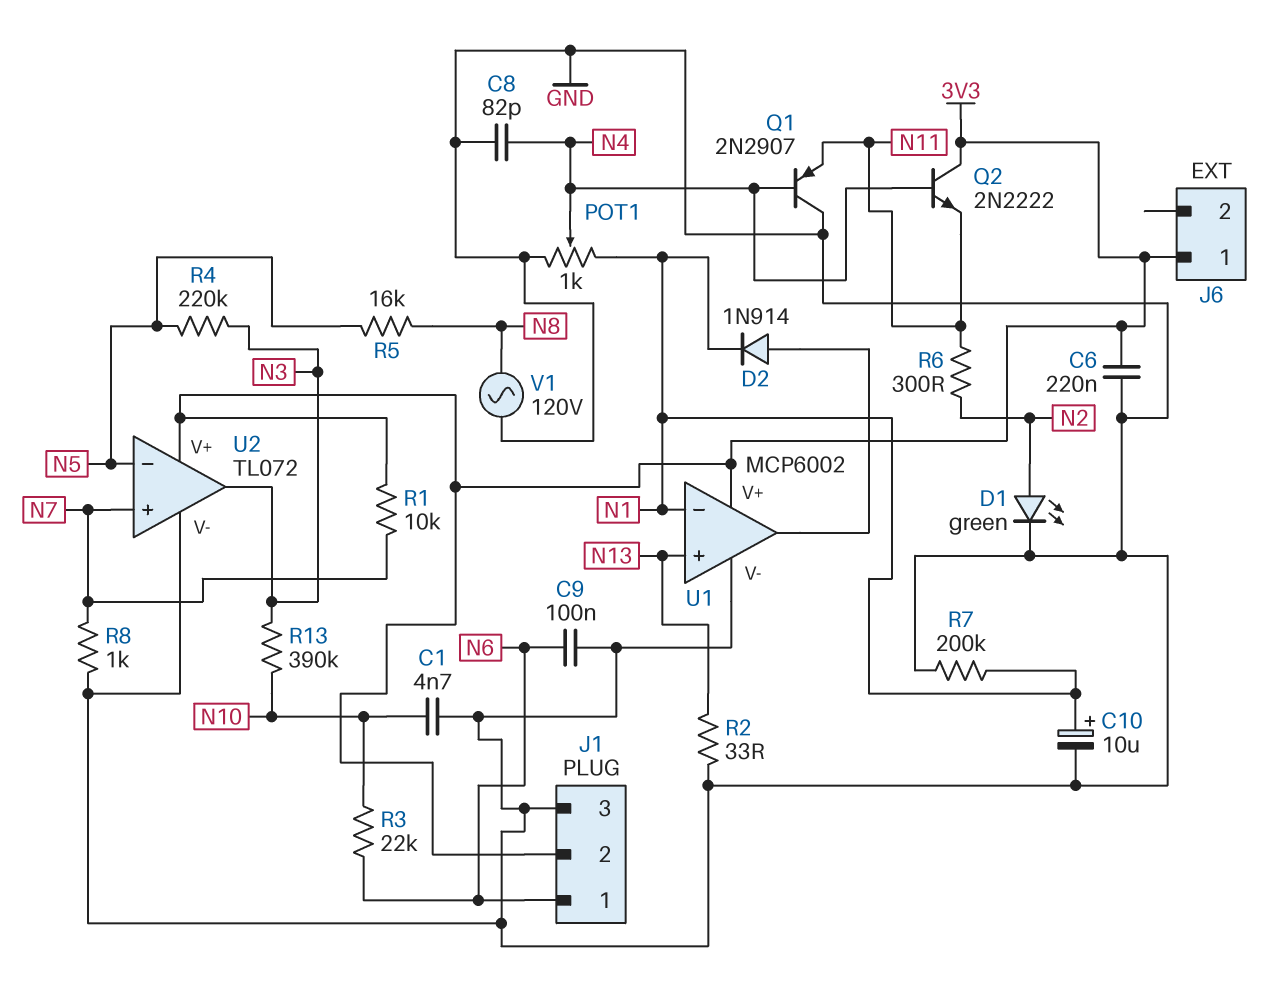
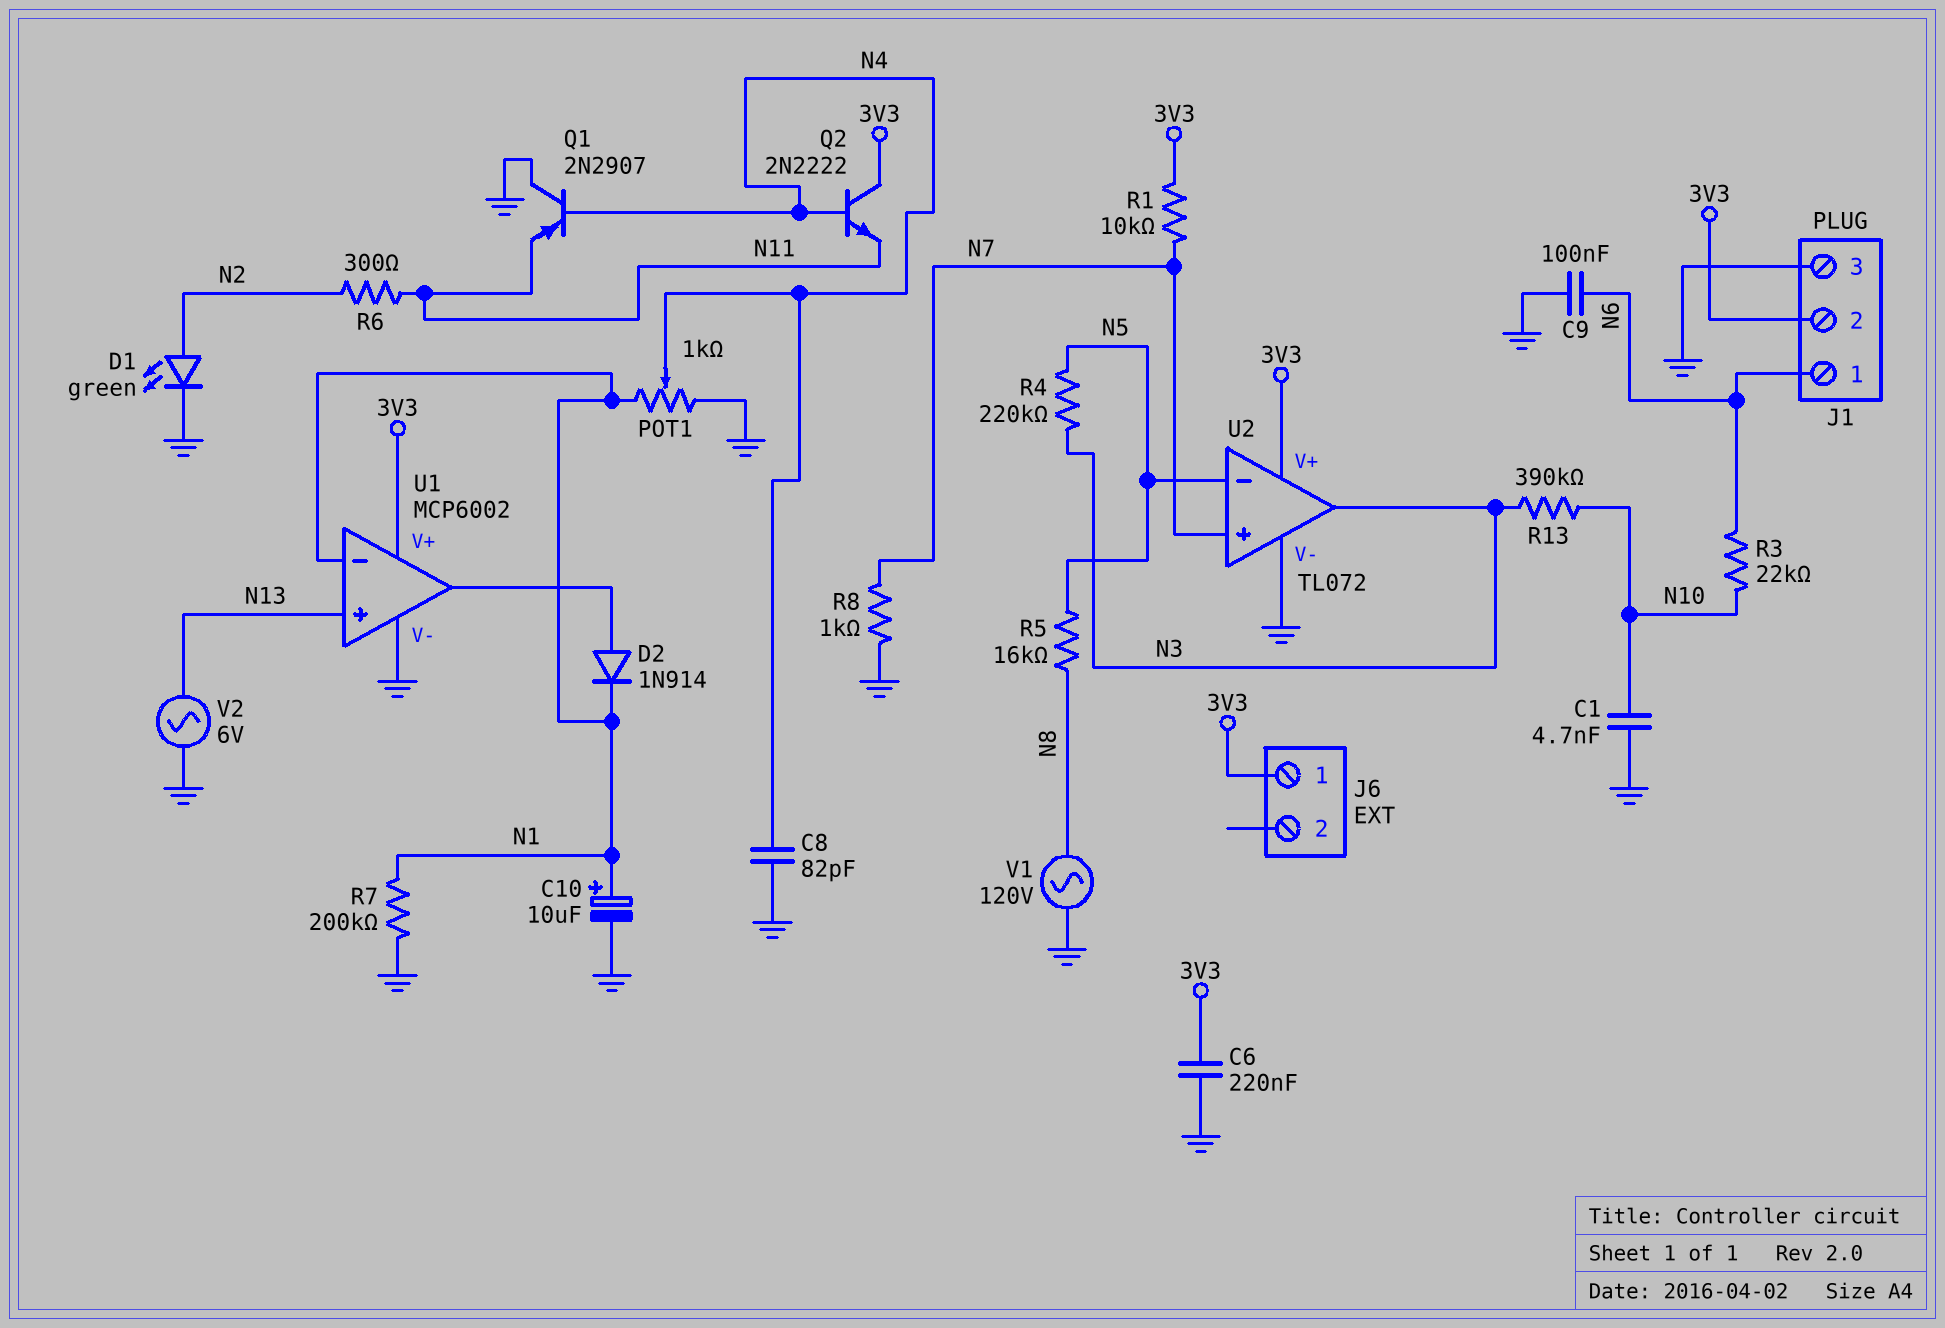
R2: 33 (GND, N13) -> none
V2: none -> AC 6V (GND, N13)

